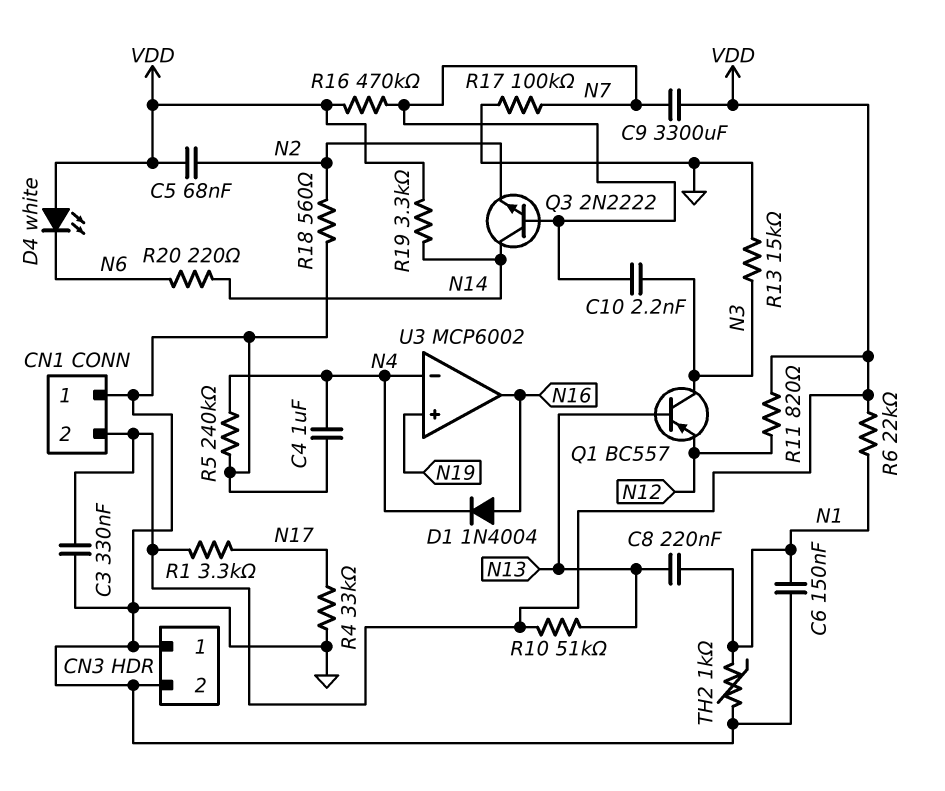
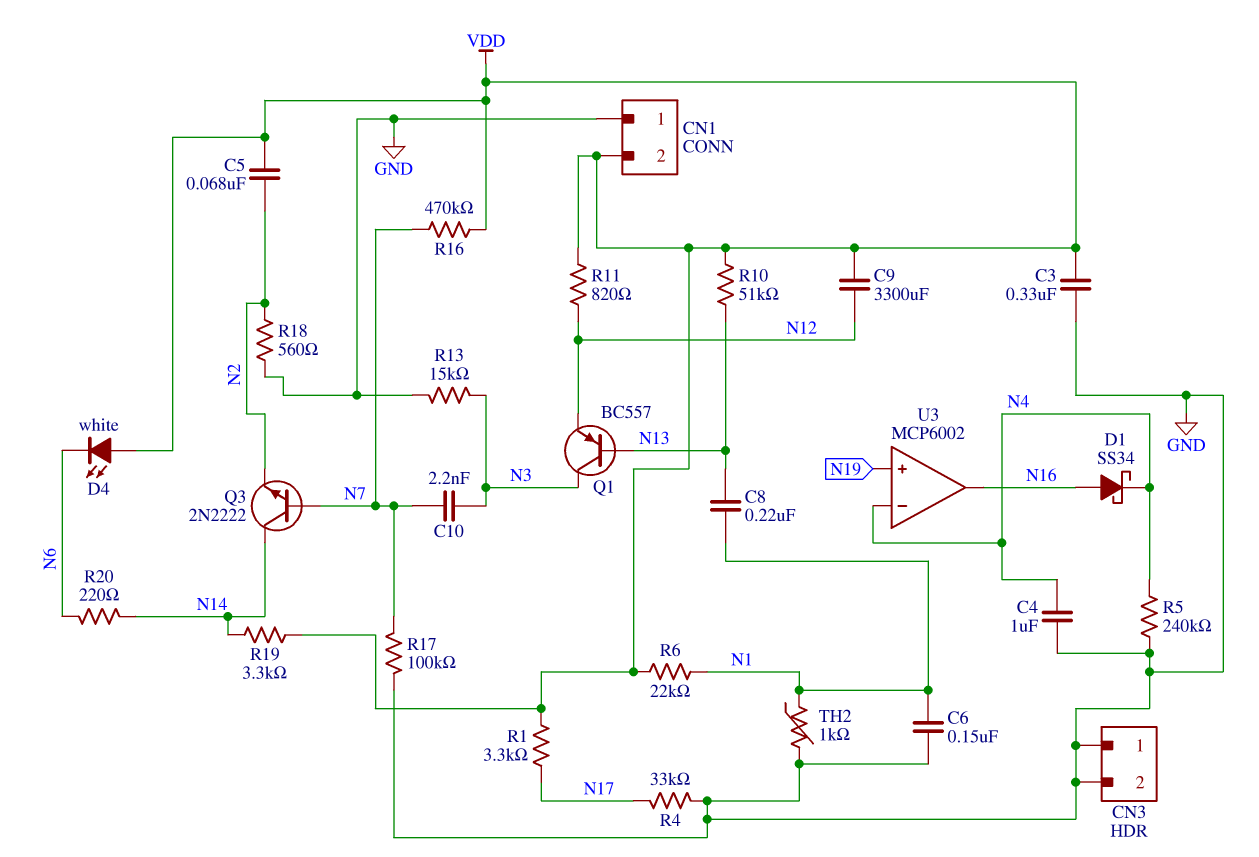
C9: 3300uF (N7, VDD) -> 3300uF (N12, VDD)
D1: diode 1N4004 (A N16, K N4) -> schottky SS34 (A N16, K N4)

